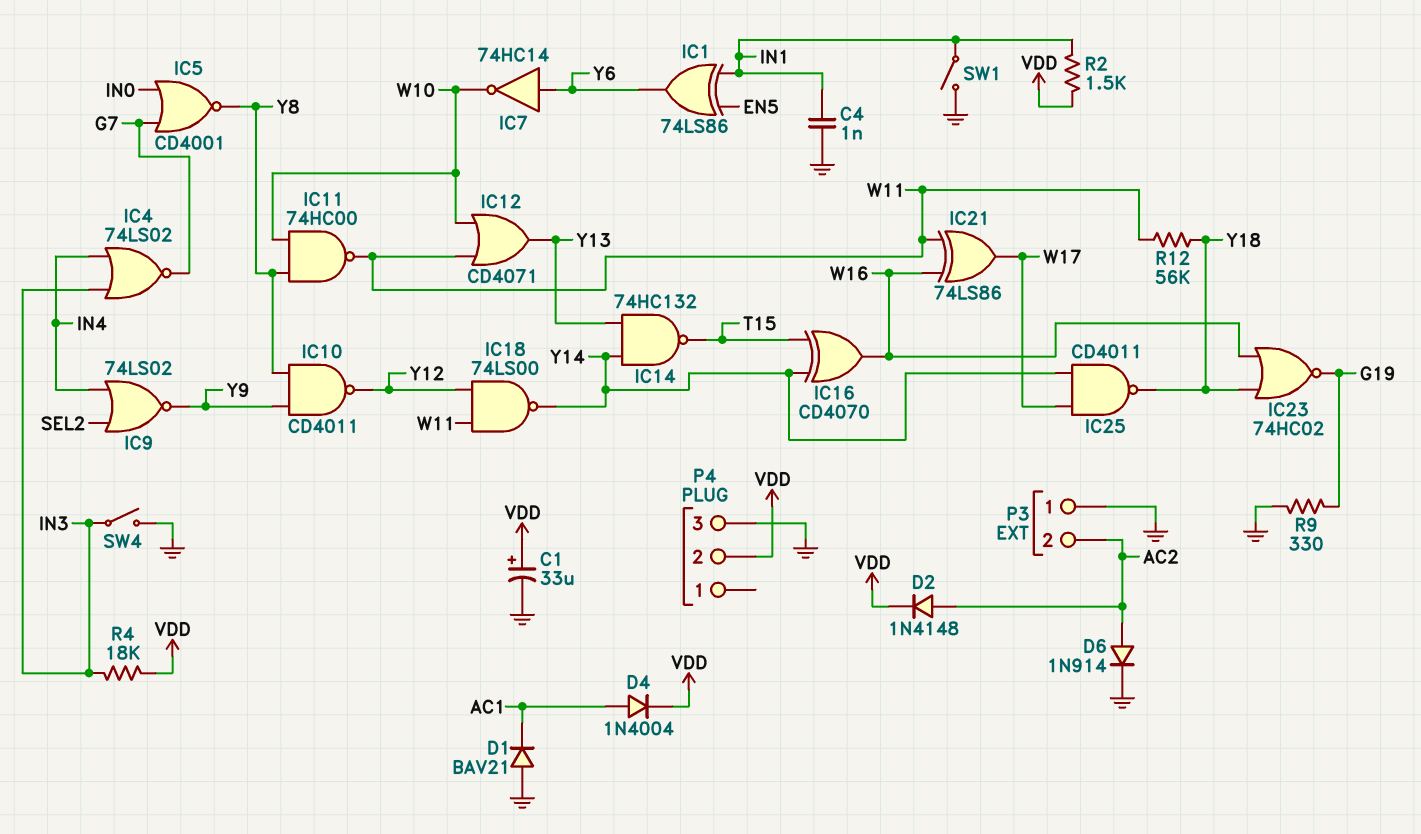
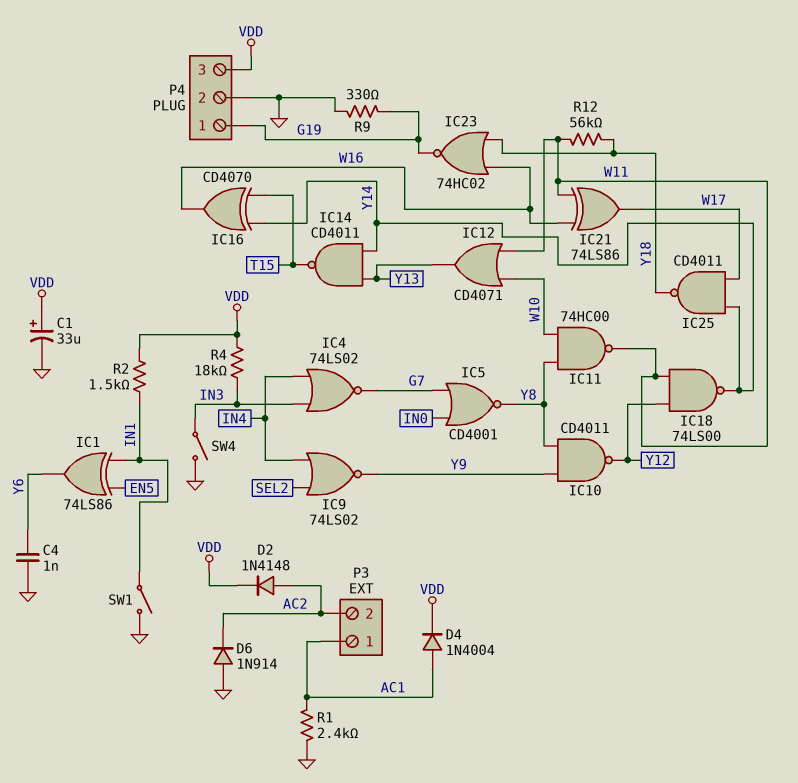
C4: 1nF (GND, IN1) -> 1nF (GND, Y6)
D1: diode BAV21 (A GND, K AC1) -> none
D6: diode 1N914 (A AC2, K GND) -> diode 1N914 (A GND, K AC2)
IC7: NOT 74HC14 (in Y6, out W10) -> none
IC14: NAND 74HC132 (in Y13, in Y14, out T15) -> NAND CD4011 (in Y13, in Y14, out T15)
P3 pin 1: GND -> AC1
P4 pin 1: none -> G19
P4 pin 2: VDD -> GND
P4 pin 3: GND -> VDD
R1: none -> 2.4k (AC1, GND)

